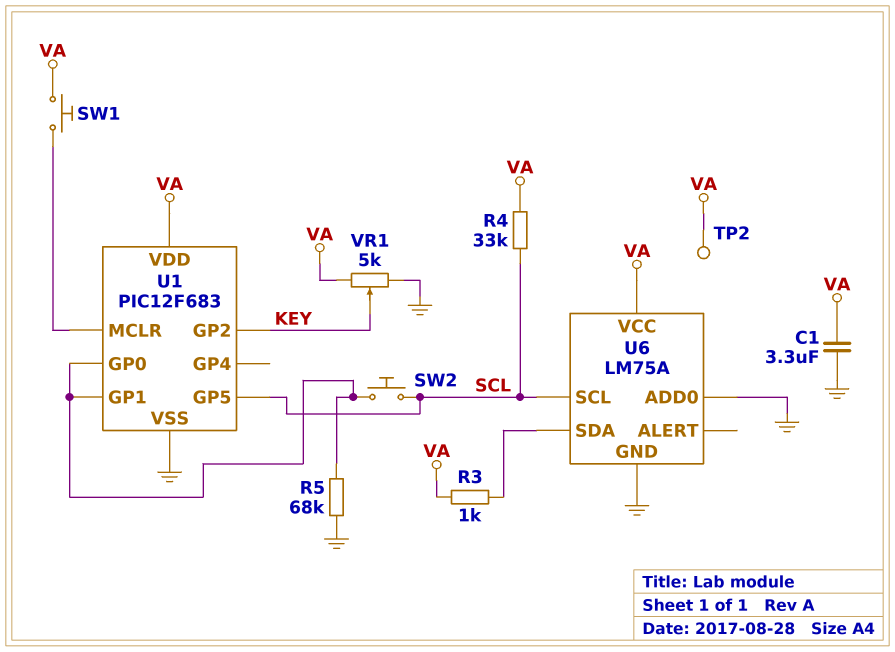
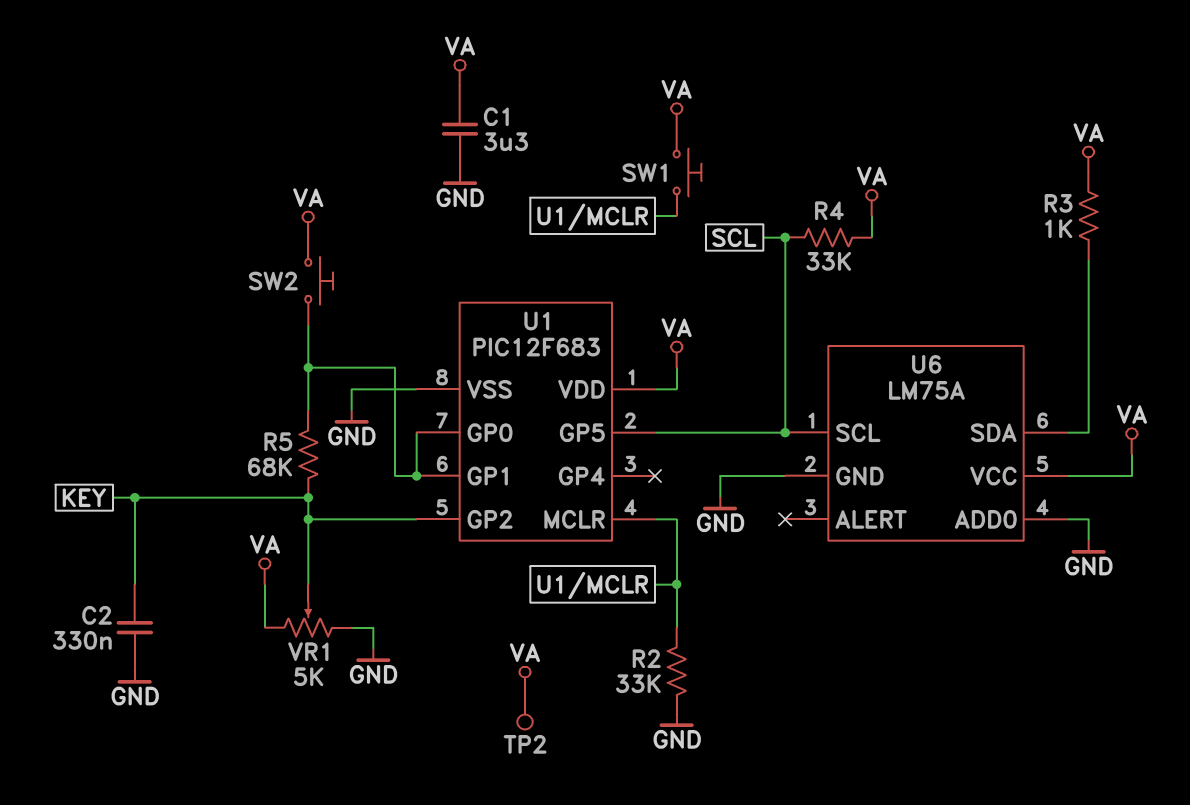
C2: none -> 330nF (GND, KEY)
R2: none -> 33k (GND, U1/MCLR)
R5: 68k (GND, U1/GP0) -> 68k (KEY, U1/GP0)
SW2: button (SCL, U1/GP0) -> button (U1/GP0, VA)

